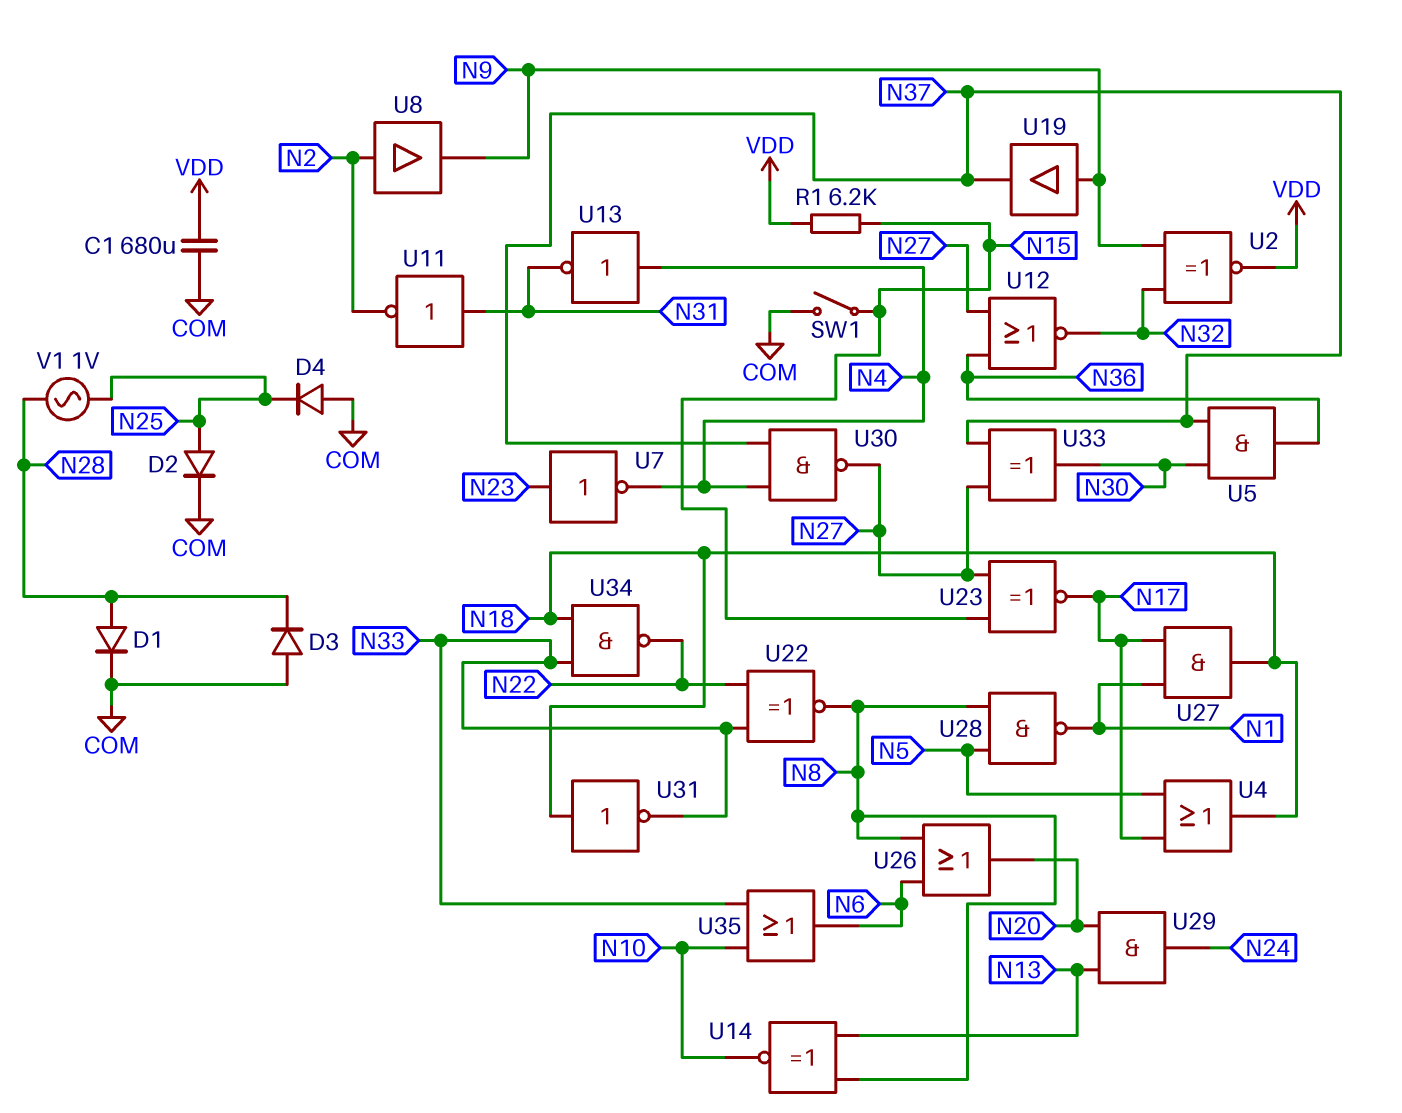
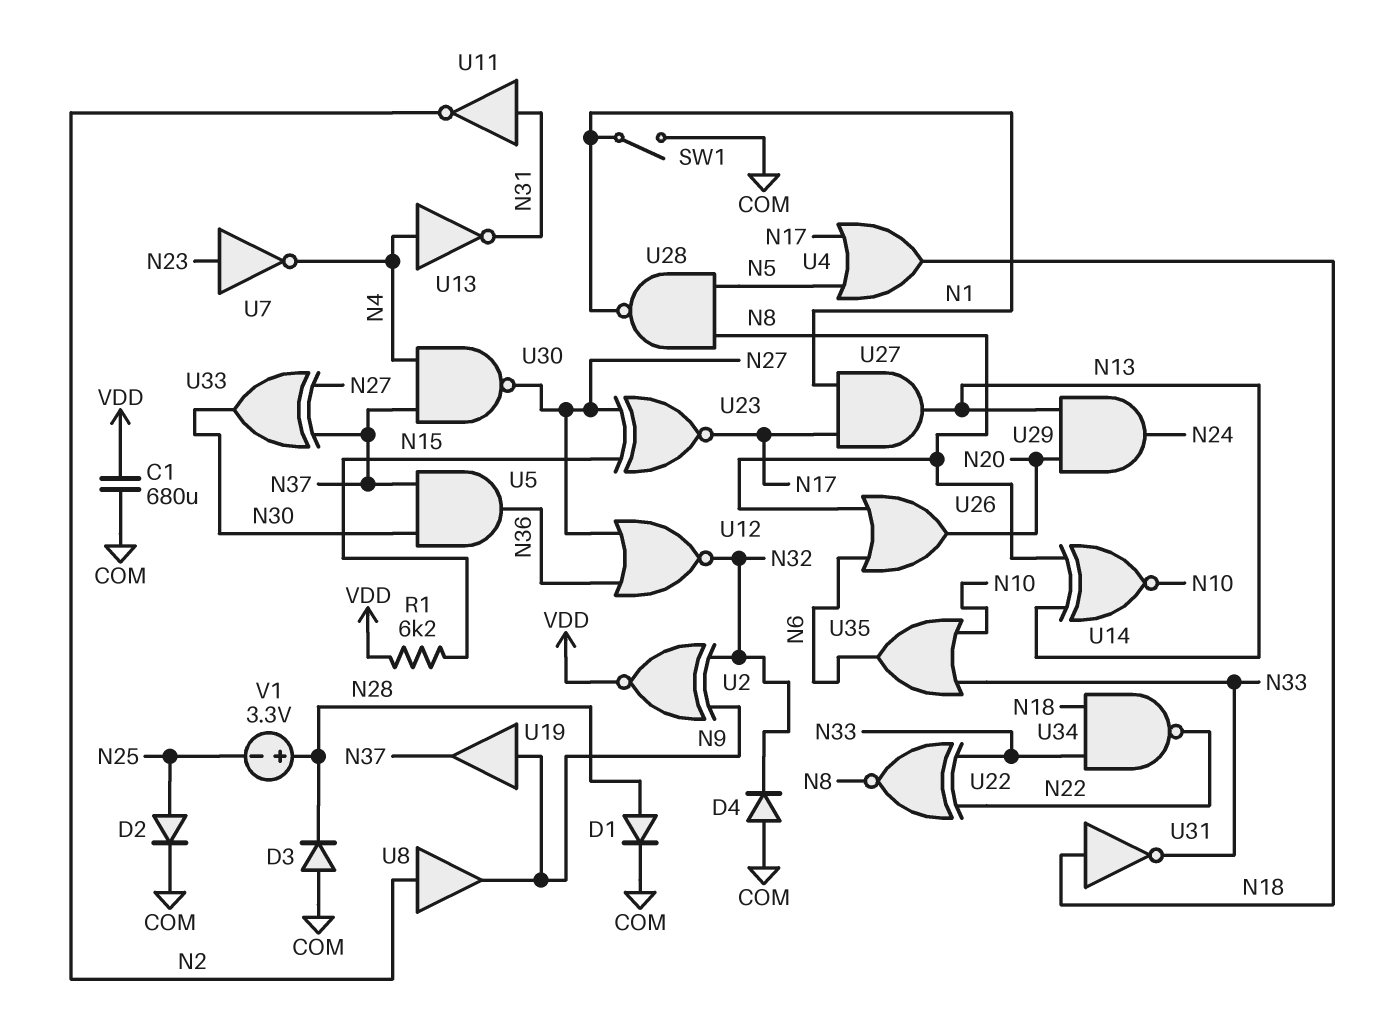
D4: diode (A COM, K N25) -> diode (A COM, K N32)
SW1: switch (COM, N15) -> switch (COM, N1)
U27: AND (in N1, in N17, out N18) -> AND (in N1, in N17, out N13)
V1: AC 1V (N25, N28) -> 3.3V (plus N28, minus N25)

